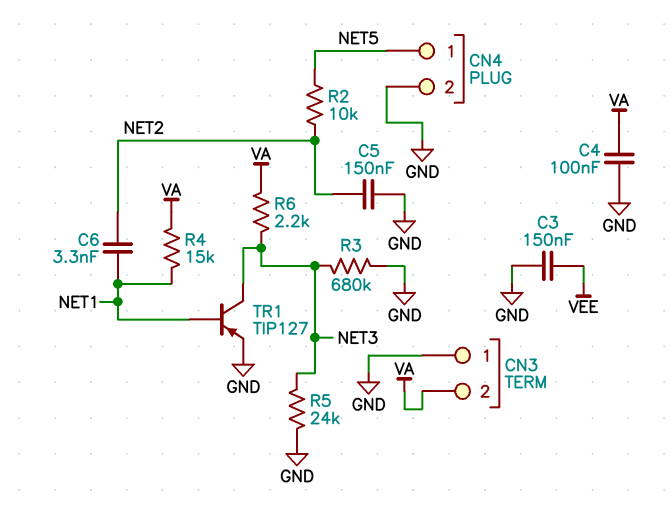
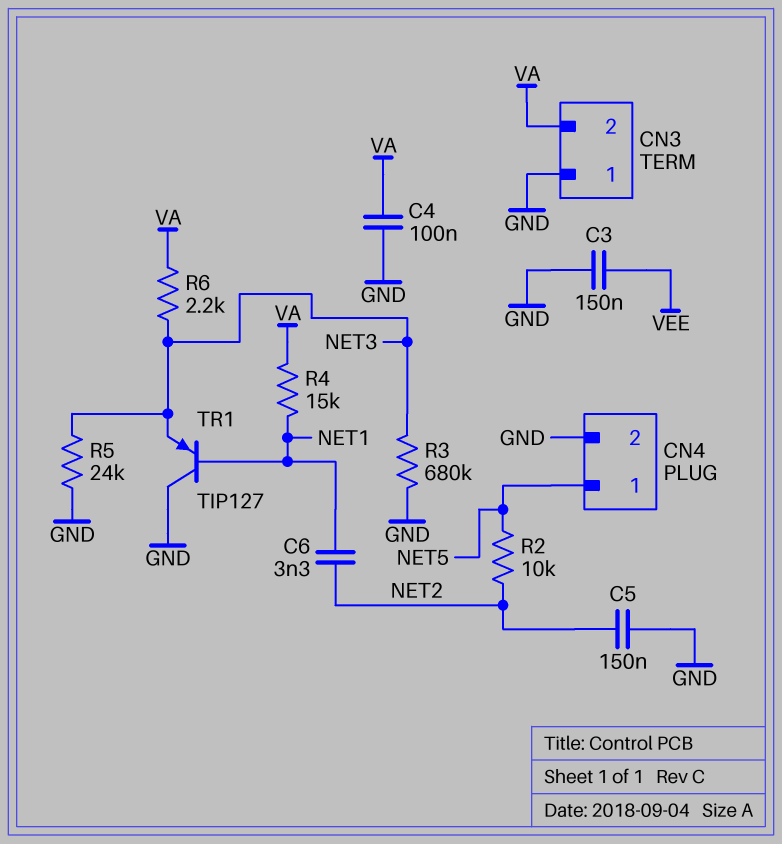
TR1: PNP TIP127 (B NET1, C NET3, E GND) -> PNP TIP127 (B NET1, C GND, E NET3)

